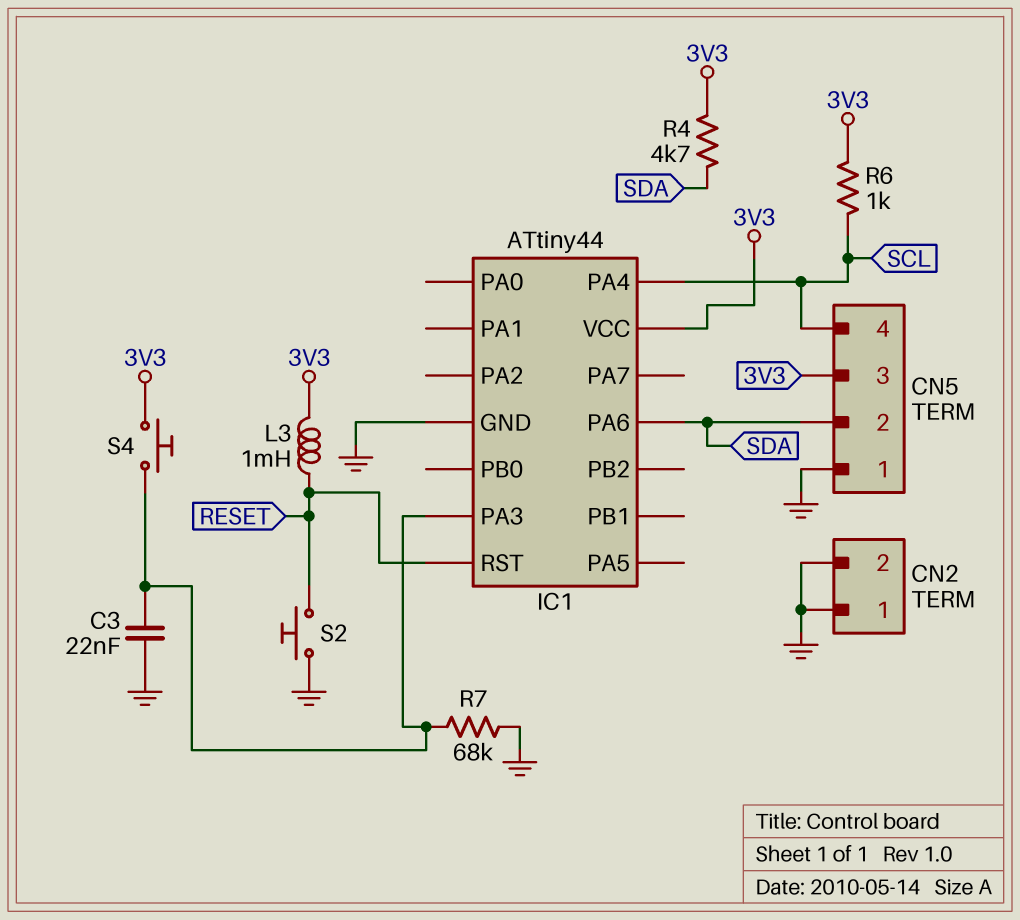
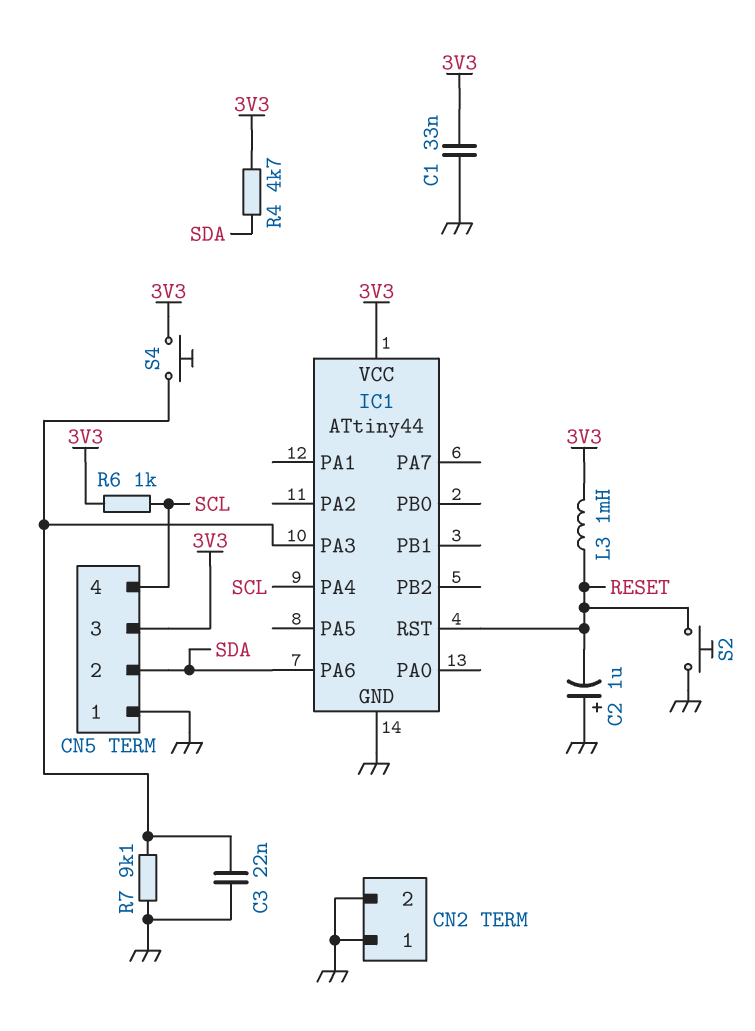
C1: none -> 33nF (3V3, GND)
C2: none -> 1uF (plus GND, minus RESET)
R7: 68k (GND, IC1/PA3) -> 9.1k (GND, IC1/PA3)

